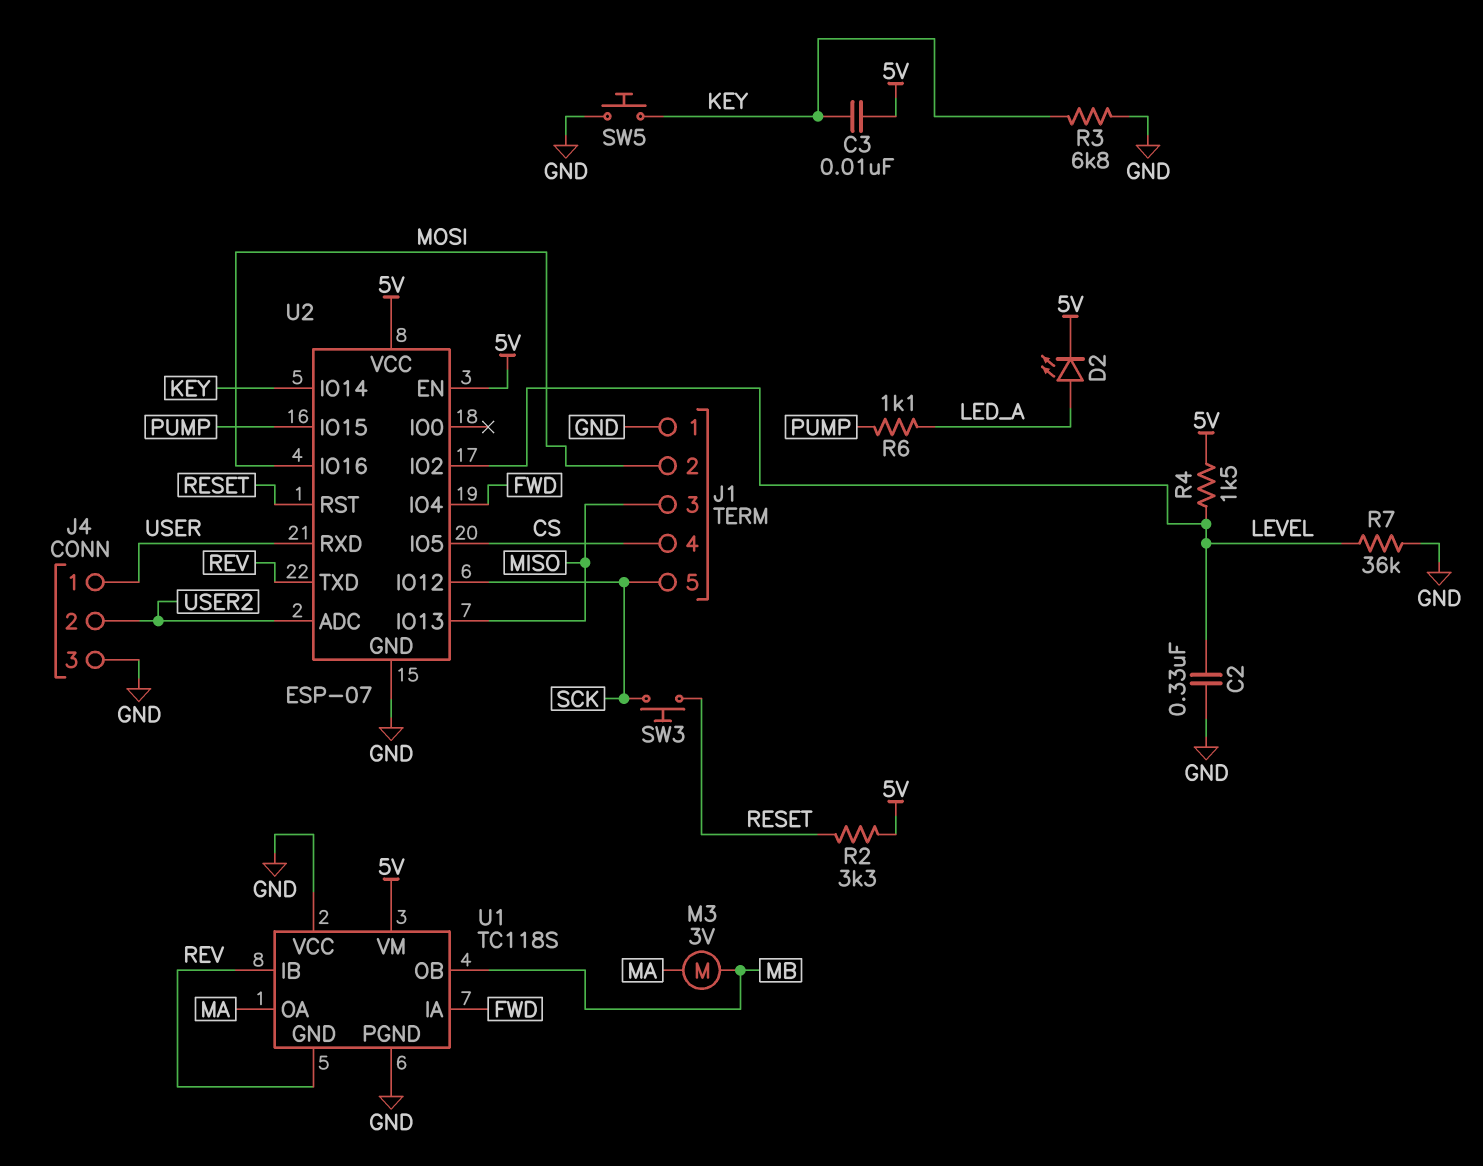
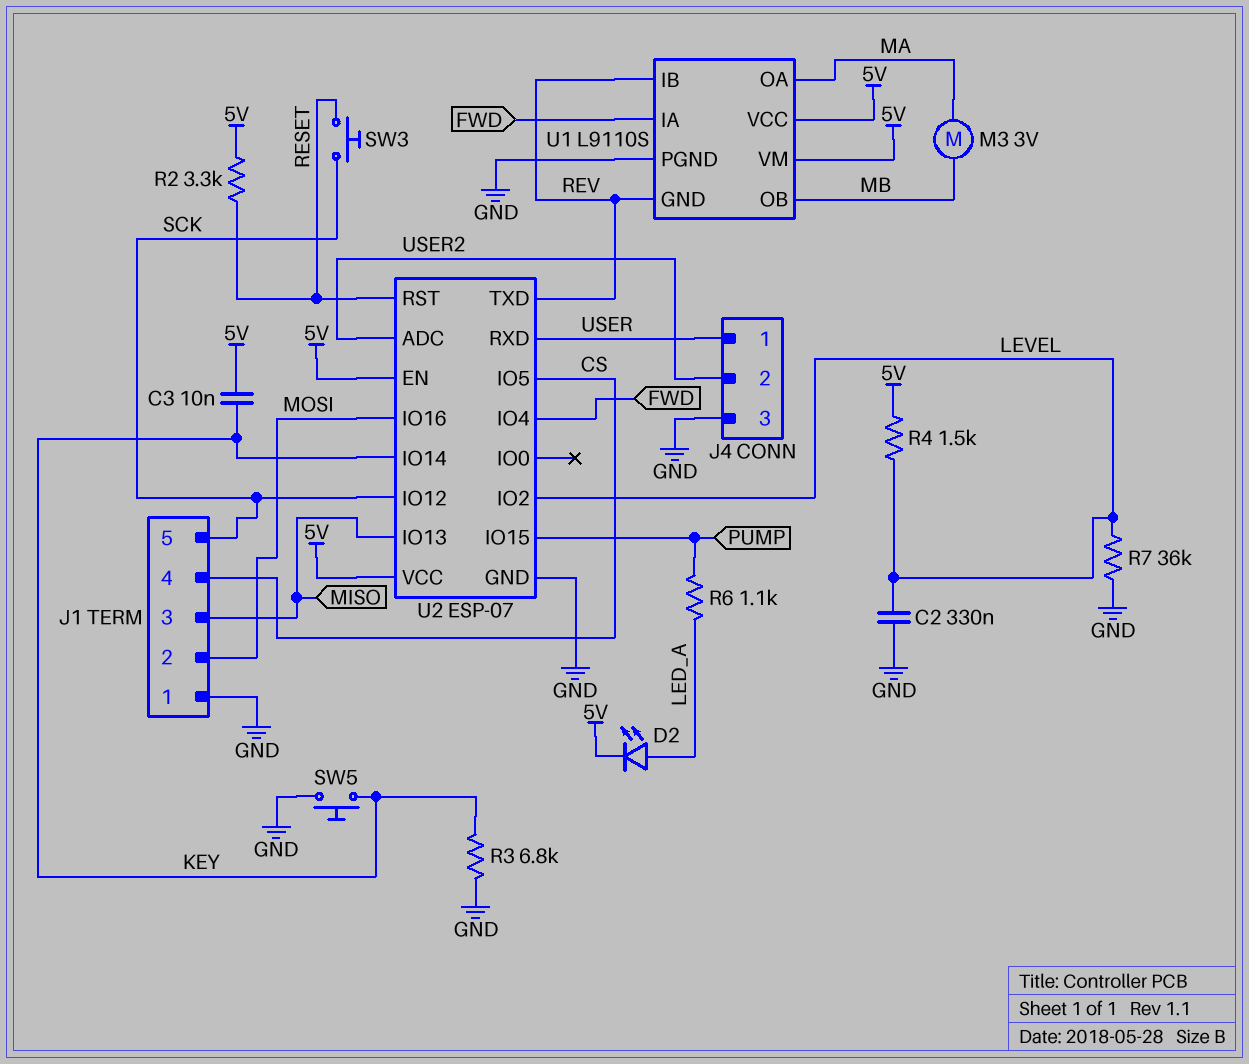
U1: TC118S -> L9110S
U1 pin VCC: GND -> 5V

